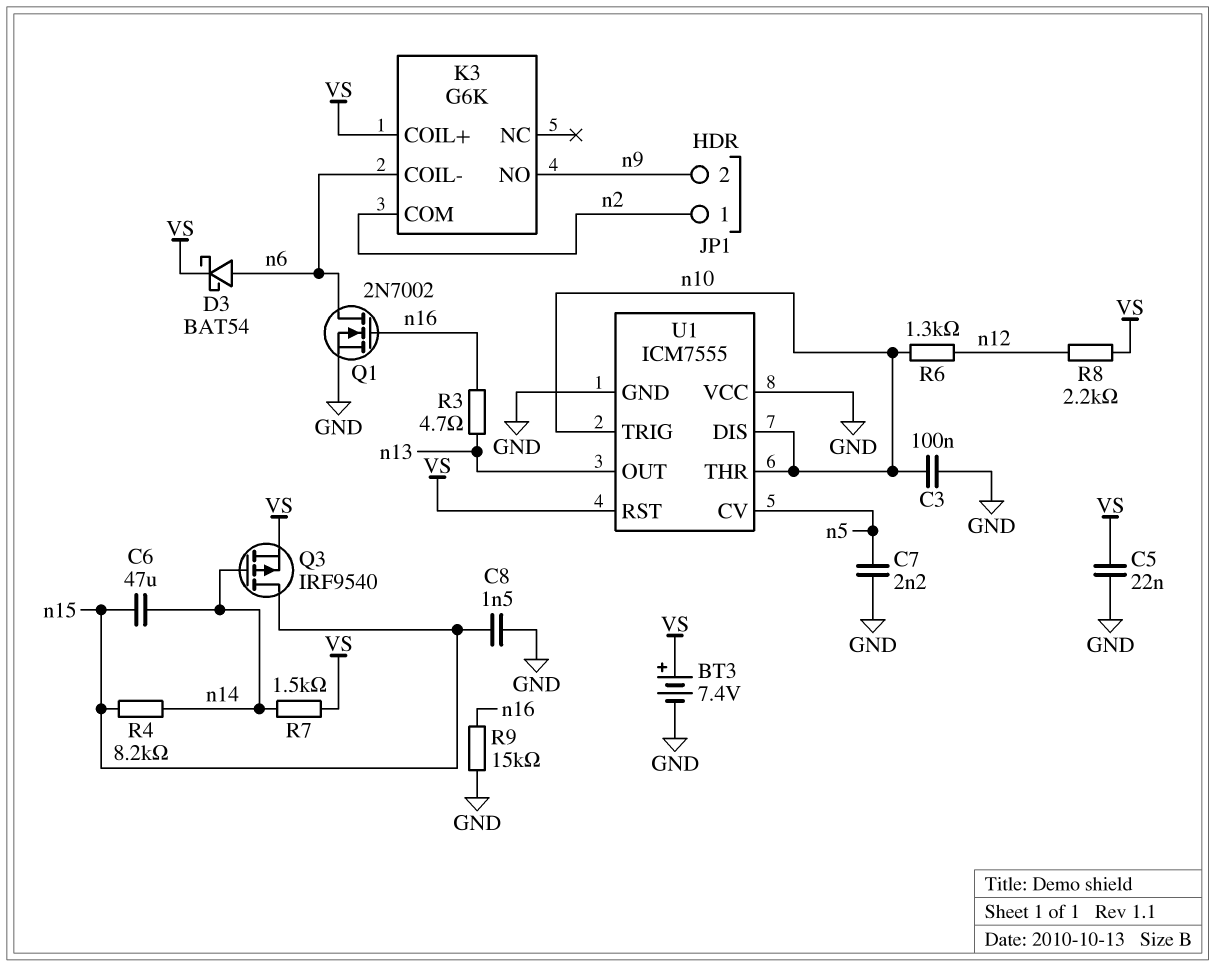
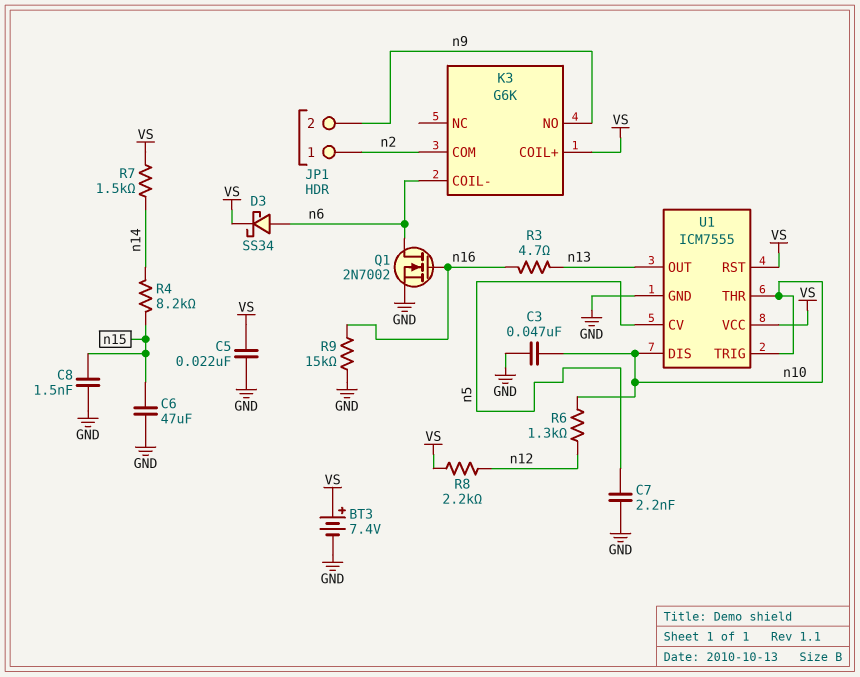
C3: 100nF (GND, n10) -> 47nF (GND, n10)
C6: 47uF (n14, n15) -> 47uF (GND, n15)
D3: schottky BAT54 (A n6, K VS) -> schottky SS34 (A n6, K VS)
Q3: PMOS IRF9540 (G n14, D n15, S VS) -> none
U1 pin VCC: GND -> VS

